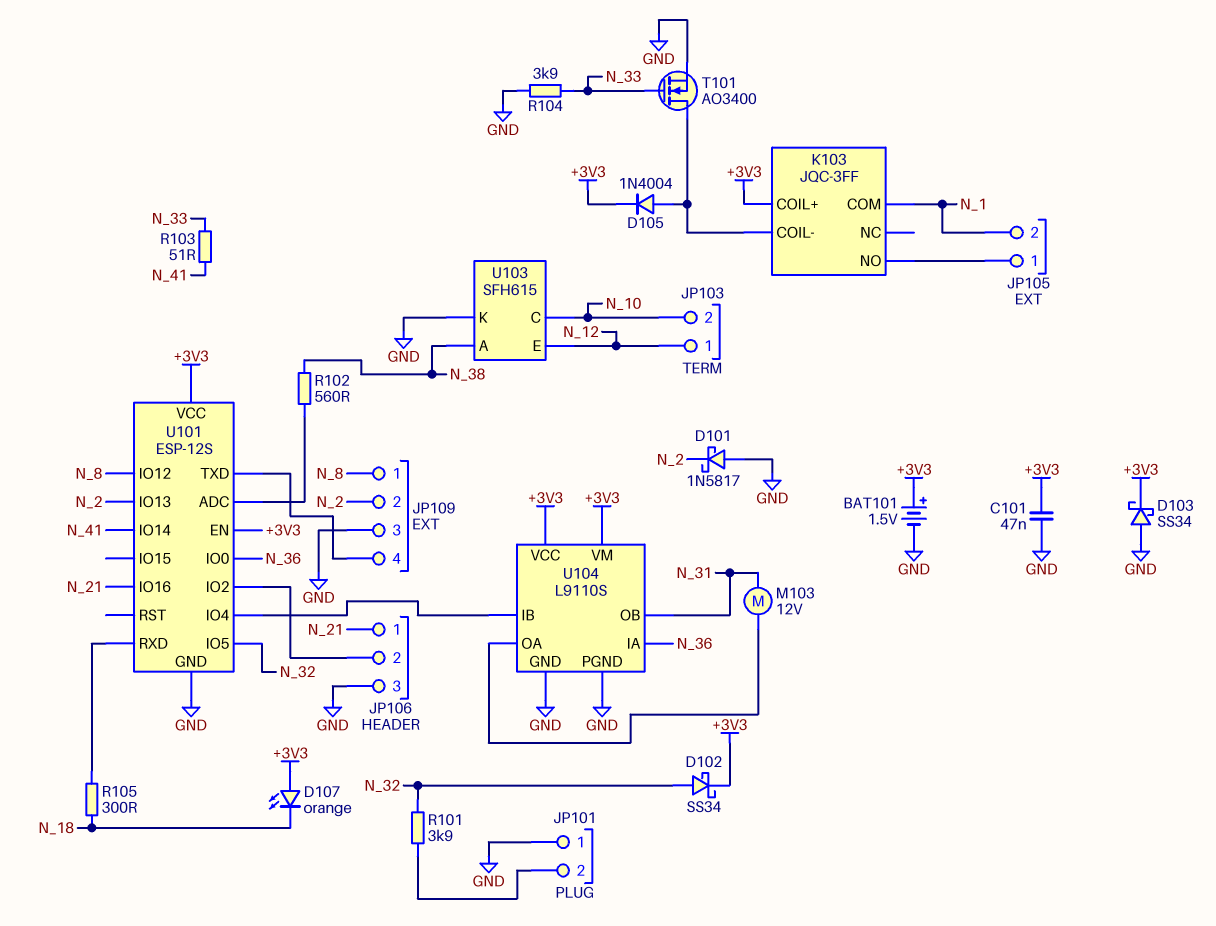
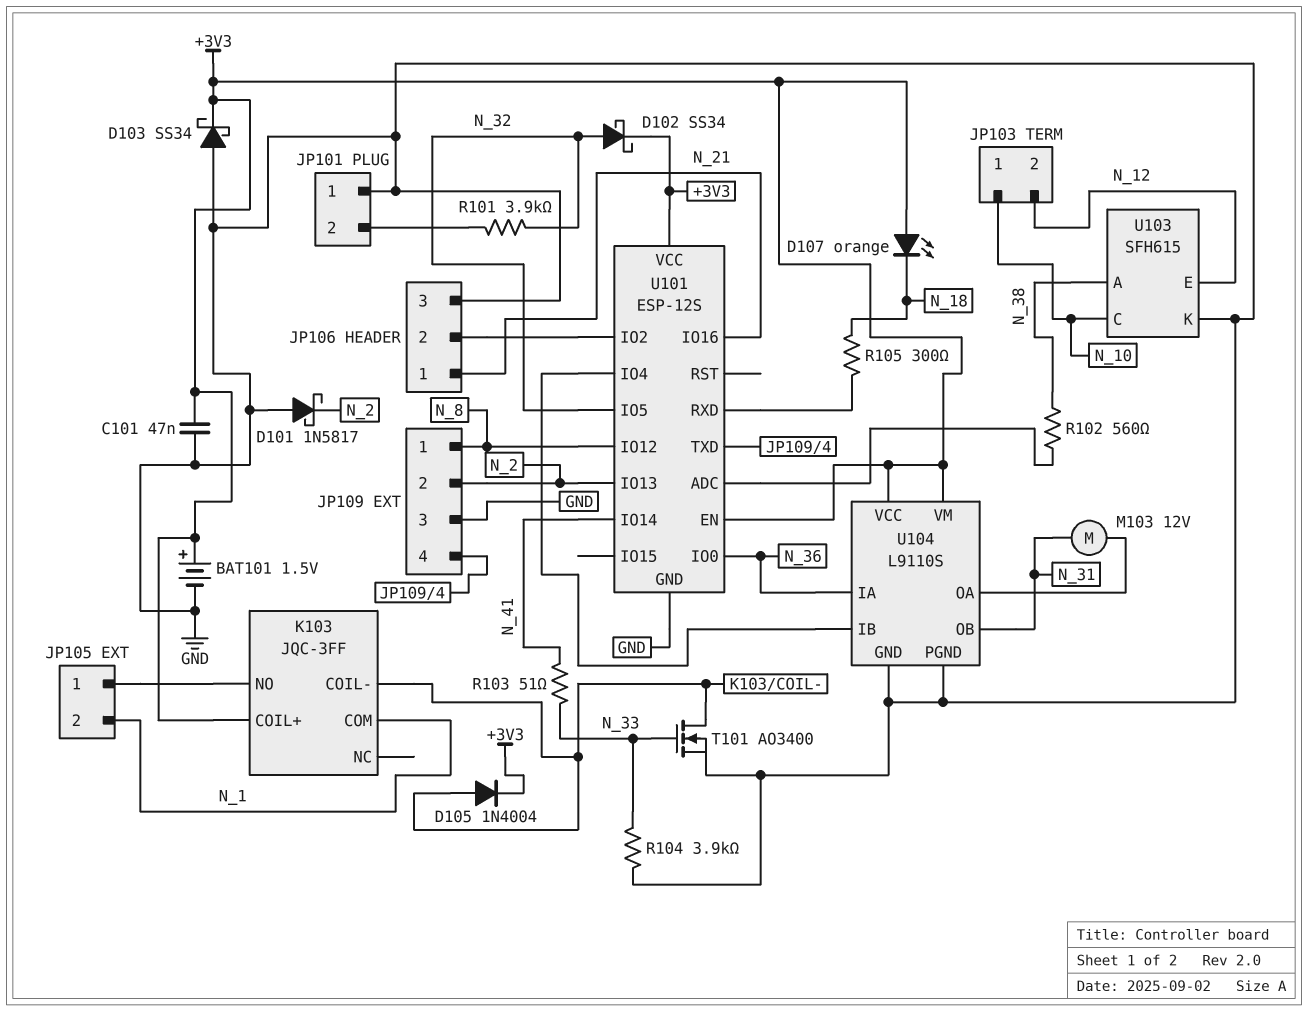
JP103 pin 1: N_12 -> N_10
JP103 pin 2: N_10 -> N_12

